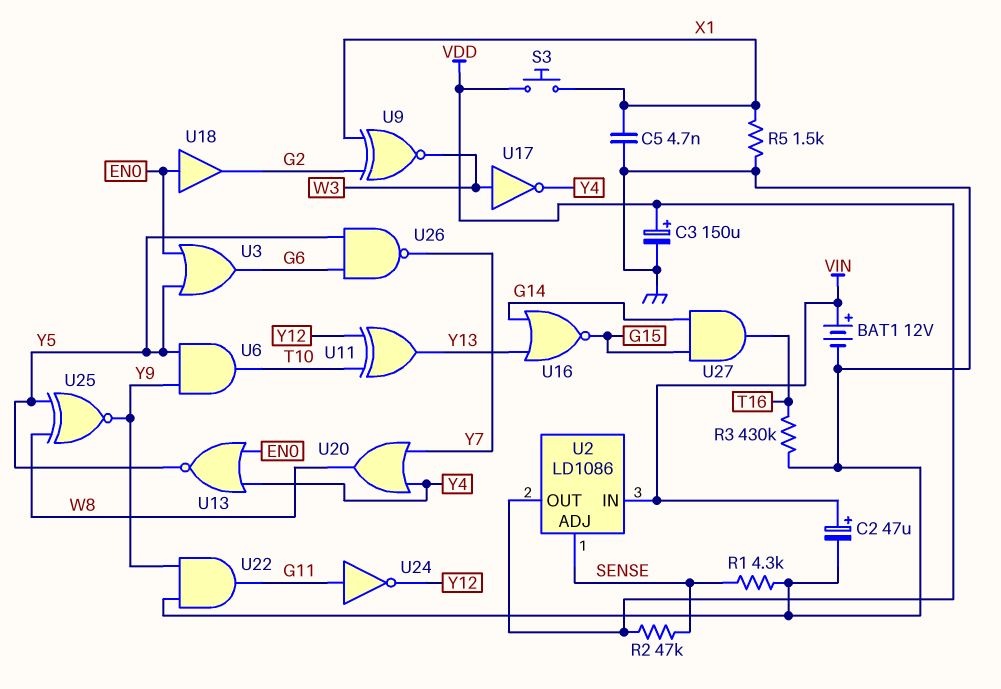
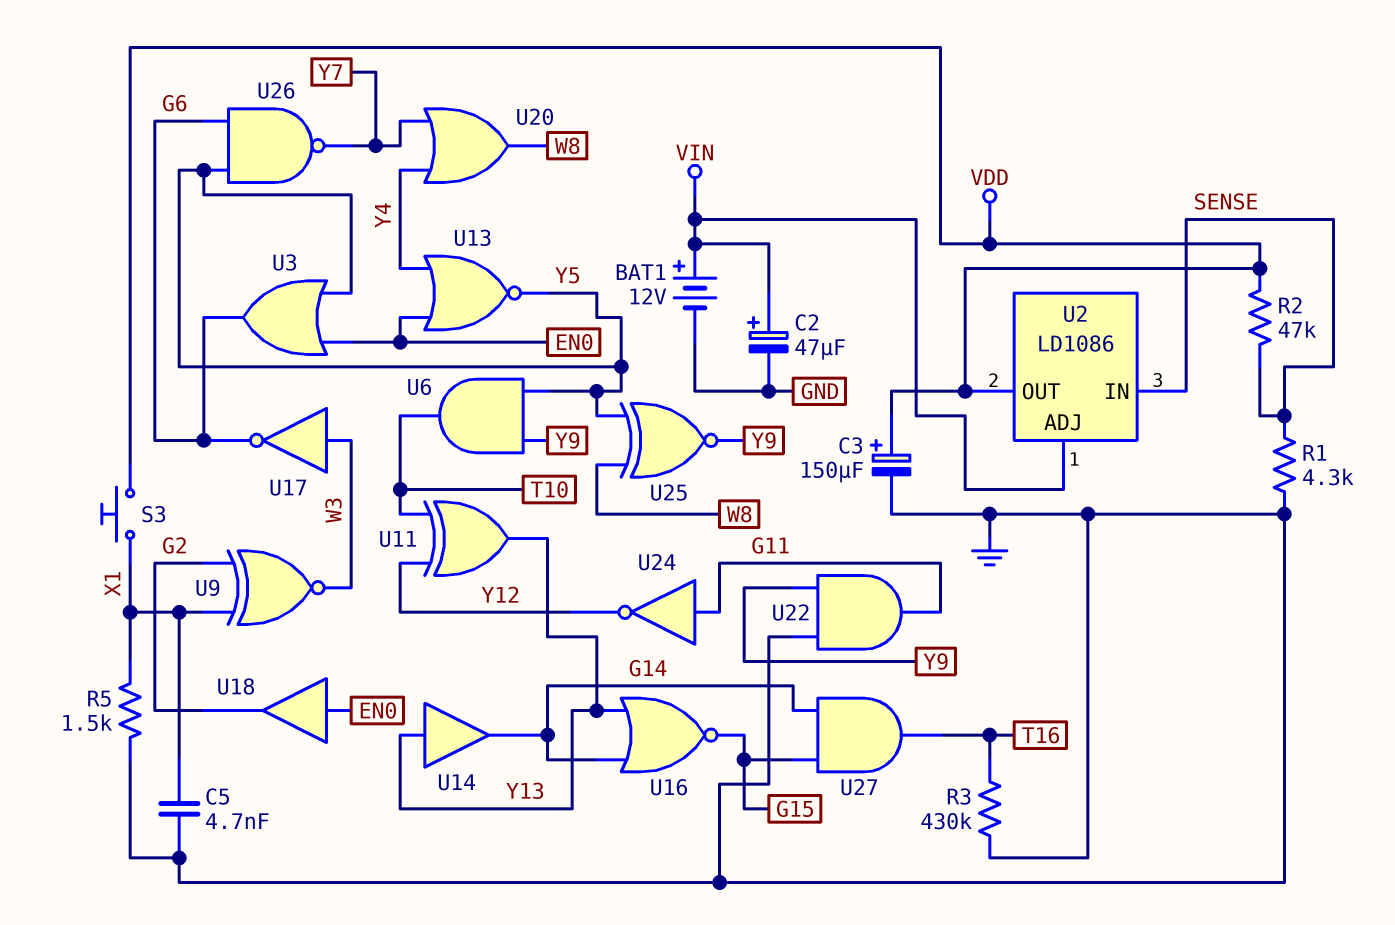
U2 pin ADJ: SENSE -> VIN
U2 pin IN: VIN -> SENSE
U14: none -> buffer (in Y13, out G14)
U17: NOT (in W3, out Y4) -> NOT (in W3, out G6)

